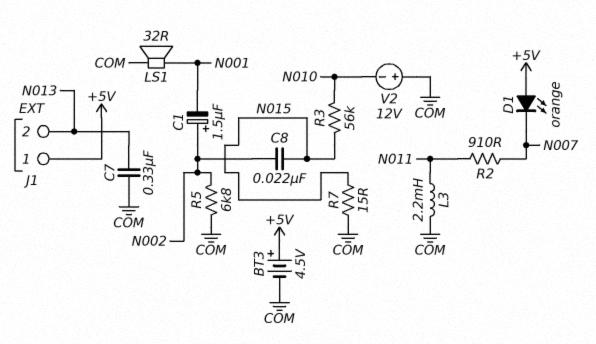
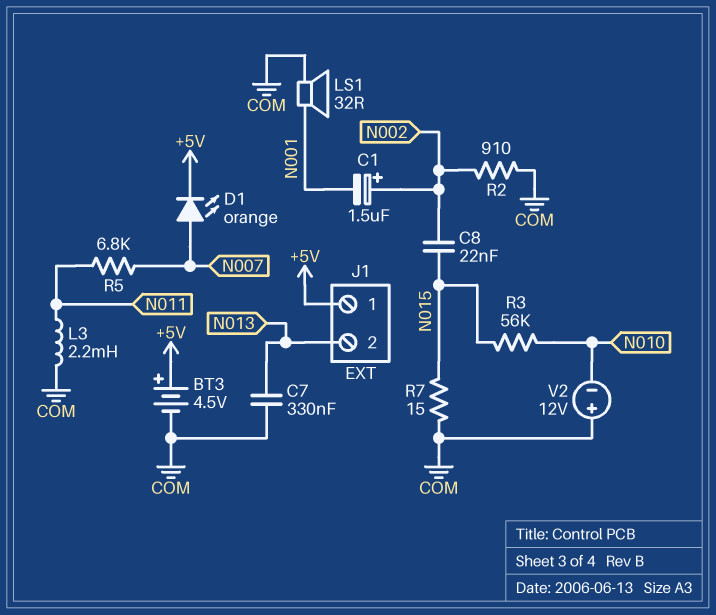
D1: LED orange (A +5V, K N007) -> LED orange (A N007, K +5V)
R2: 910 (N007, N011) -> 910 (COM, N002)
R5: 6.8k (COM, N002) -> 6.8k (N007, N011)

